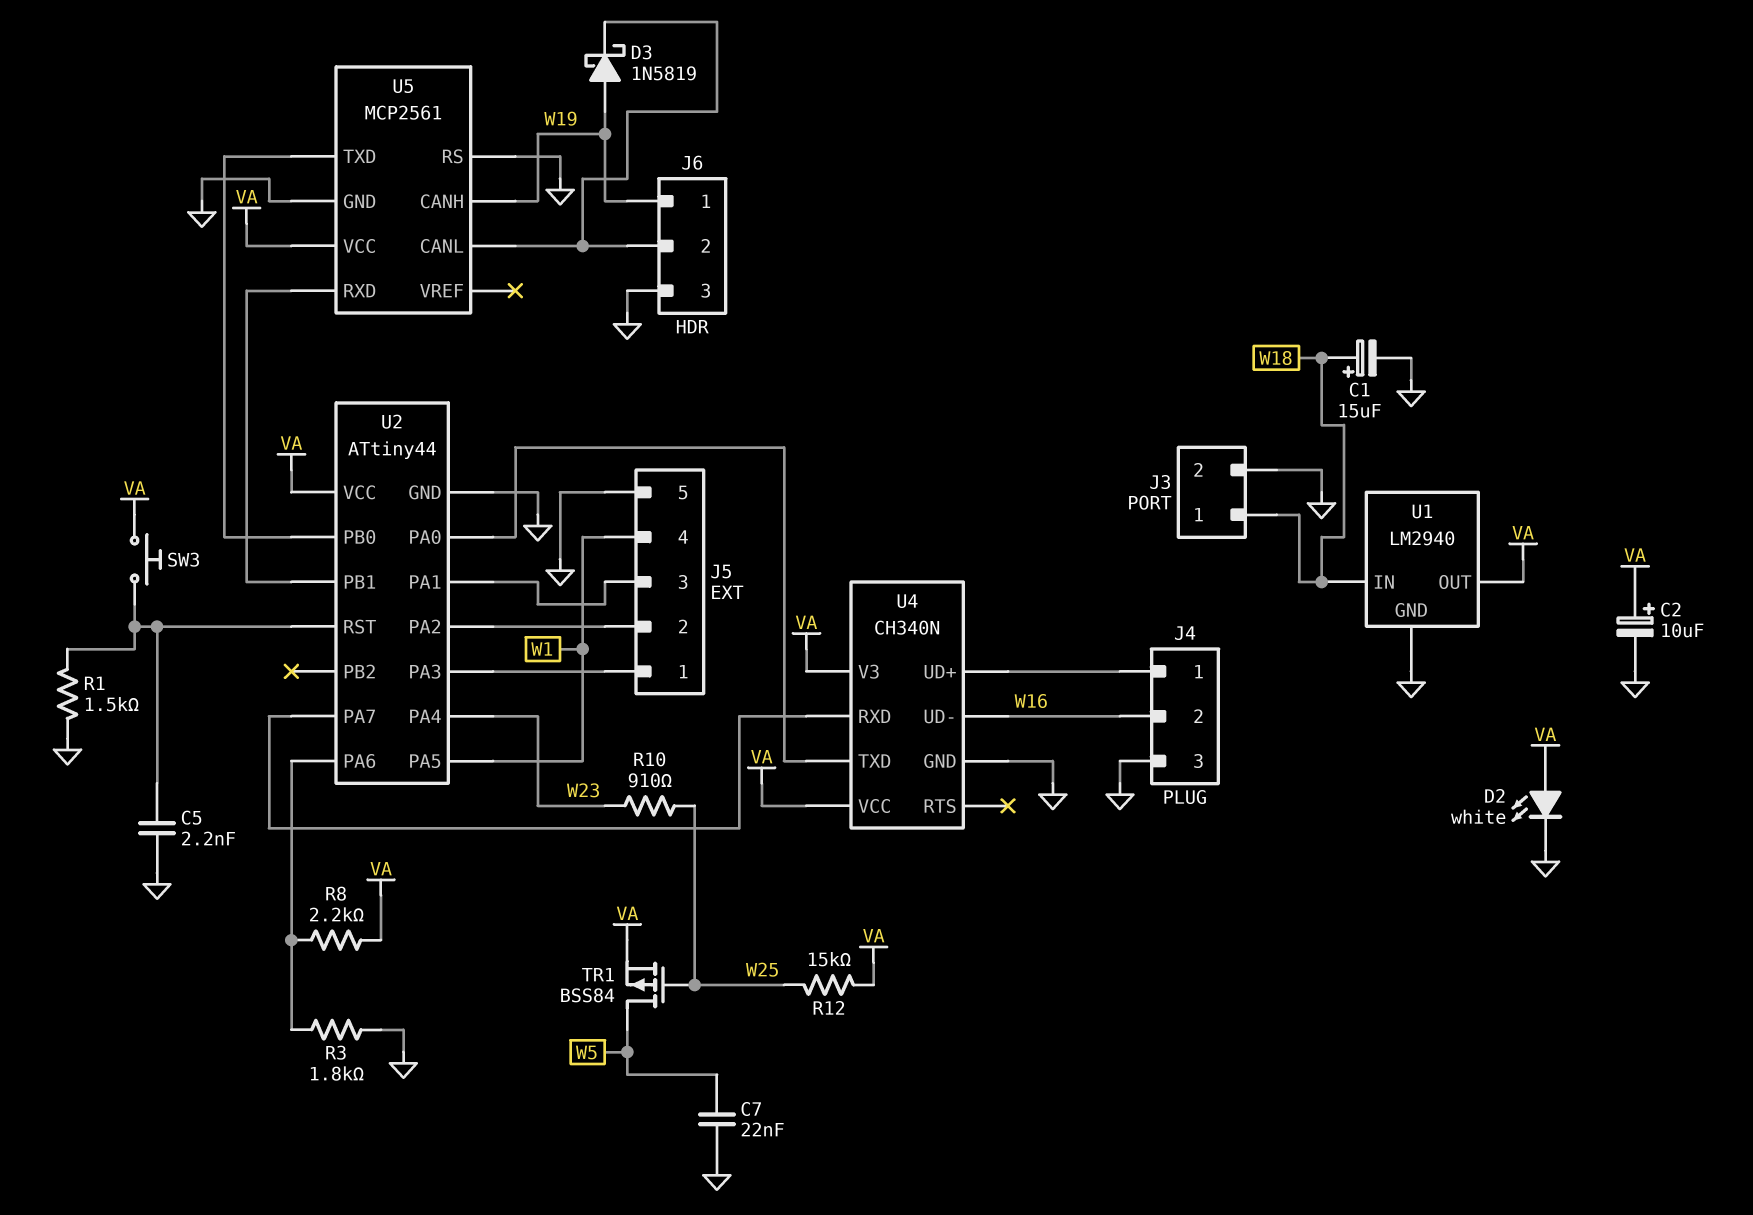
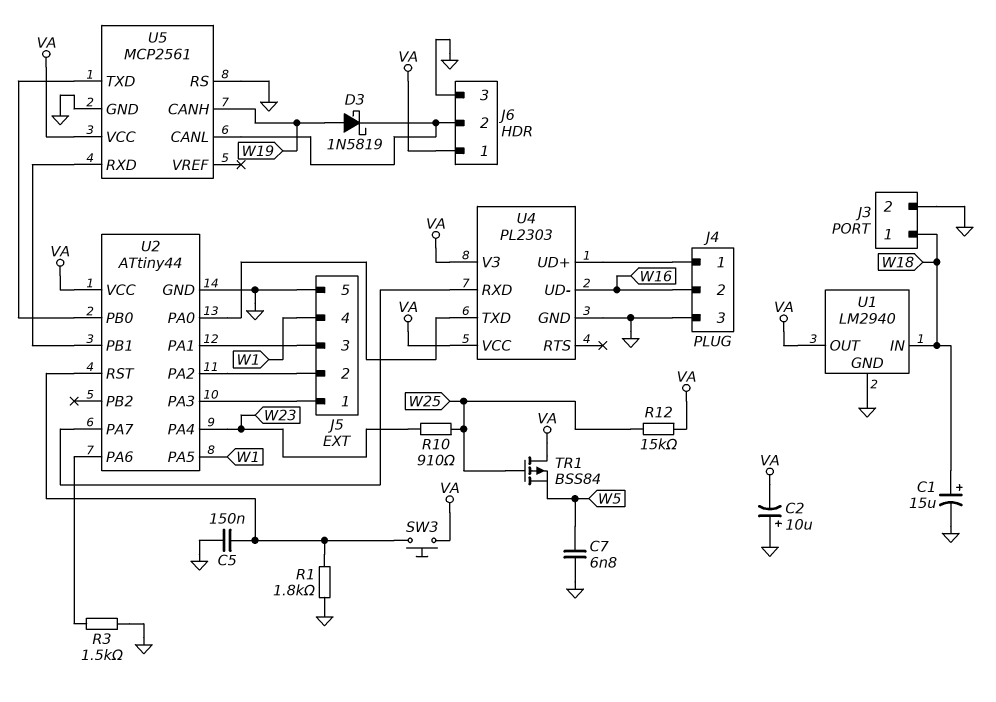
C2: 10uF (plus VA, minus GND) -> 10uF (plus GND, minus VA)
C5: 2.2nF (GND, U2/RST) -> 150nF (GND, U2/RST)
C7: 22nF (GND, W5) -> 6.8nF (GND, W5)
D2: LED white (A VA, K GND) -> none
J6 pin 1: W19 -> VA
R1: 1.5k (GND, U2/RST) -> 1.8k (GND, U2/RST)
R3: 1.8k (GND, U2/PA6) -> 1.5k (GND, U2/PA6)
R8: 2.2k (U2/PA6, VA) -> none
TR1: PMOS BSS84 (G W25, D W5, S VA) -> PMOS BSS84 (G W25, D VA, S W5)
U4: CH340N -> PL2303

